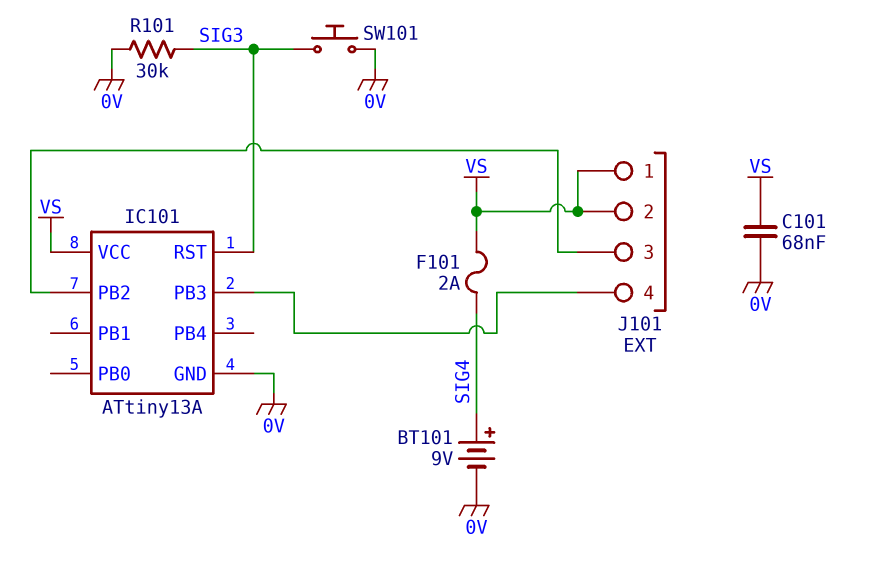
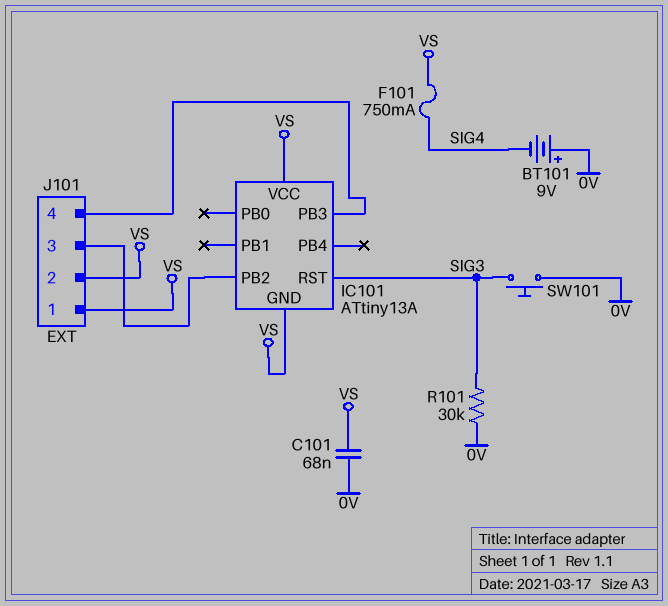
BT101: 9V (plus SIG4, minus 0V) -> 9V (plus 0V, minus SIG4)
F101: 2A (SIG4, VS) -> 750mA (SIG4, VS)
IC101 pin GND: 0V -> VS

